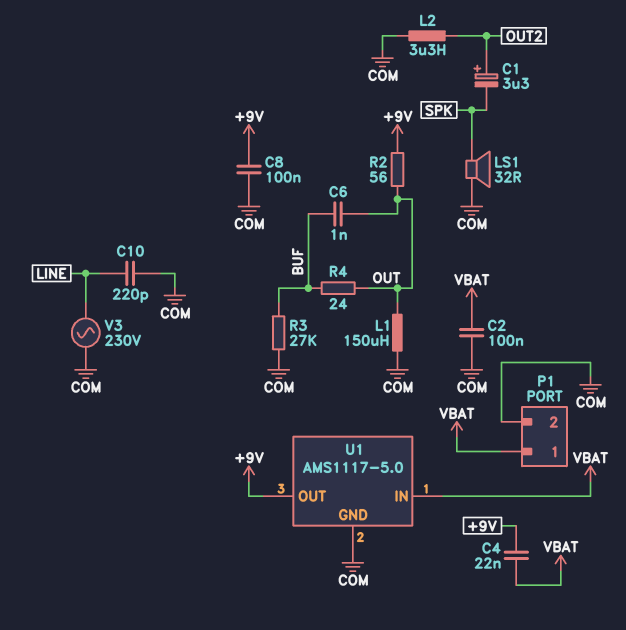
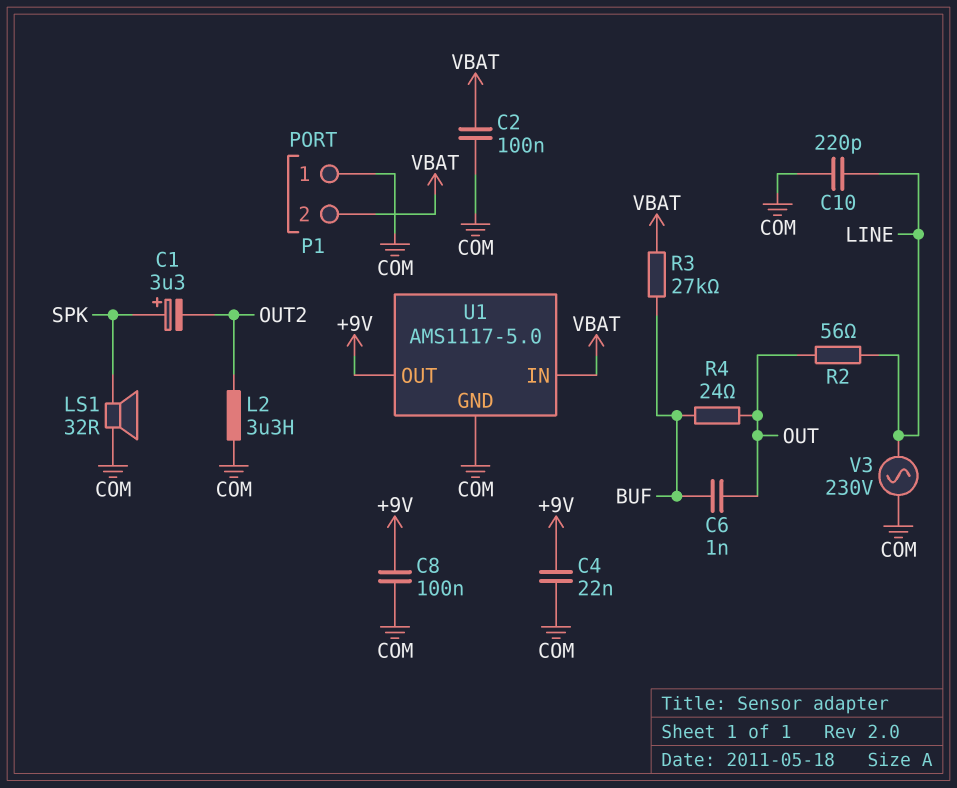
C1: 3.3uF (plus OUT2, minus SPK) -> 3.3uF (plus SPK, minus OUT2)
C4: 22nF (+9V, VBAT) -> 22nF (+9V, COM)
L1: 150uH (COM, OUT) -> none
P1 pin 1: VBAT -> COM
P1 pin 2: COM -> VBAT
R2: 56 (+9V, OUT) -> 56 (LINE, OUT)
R3: 27k (BUF, COM) -> 27k (BUF, VBAT)

